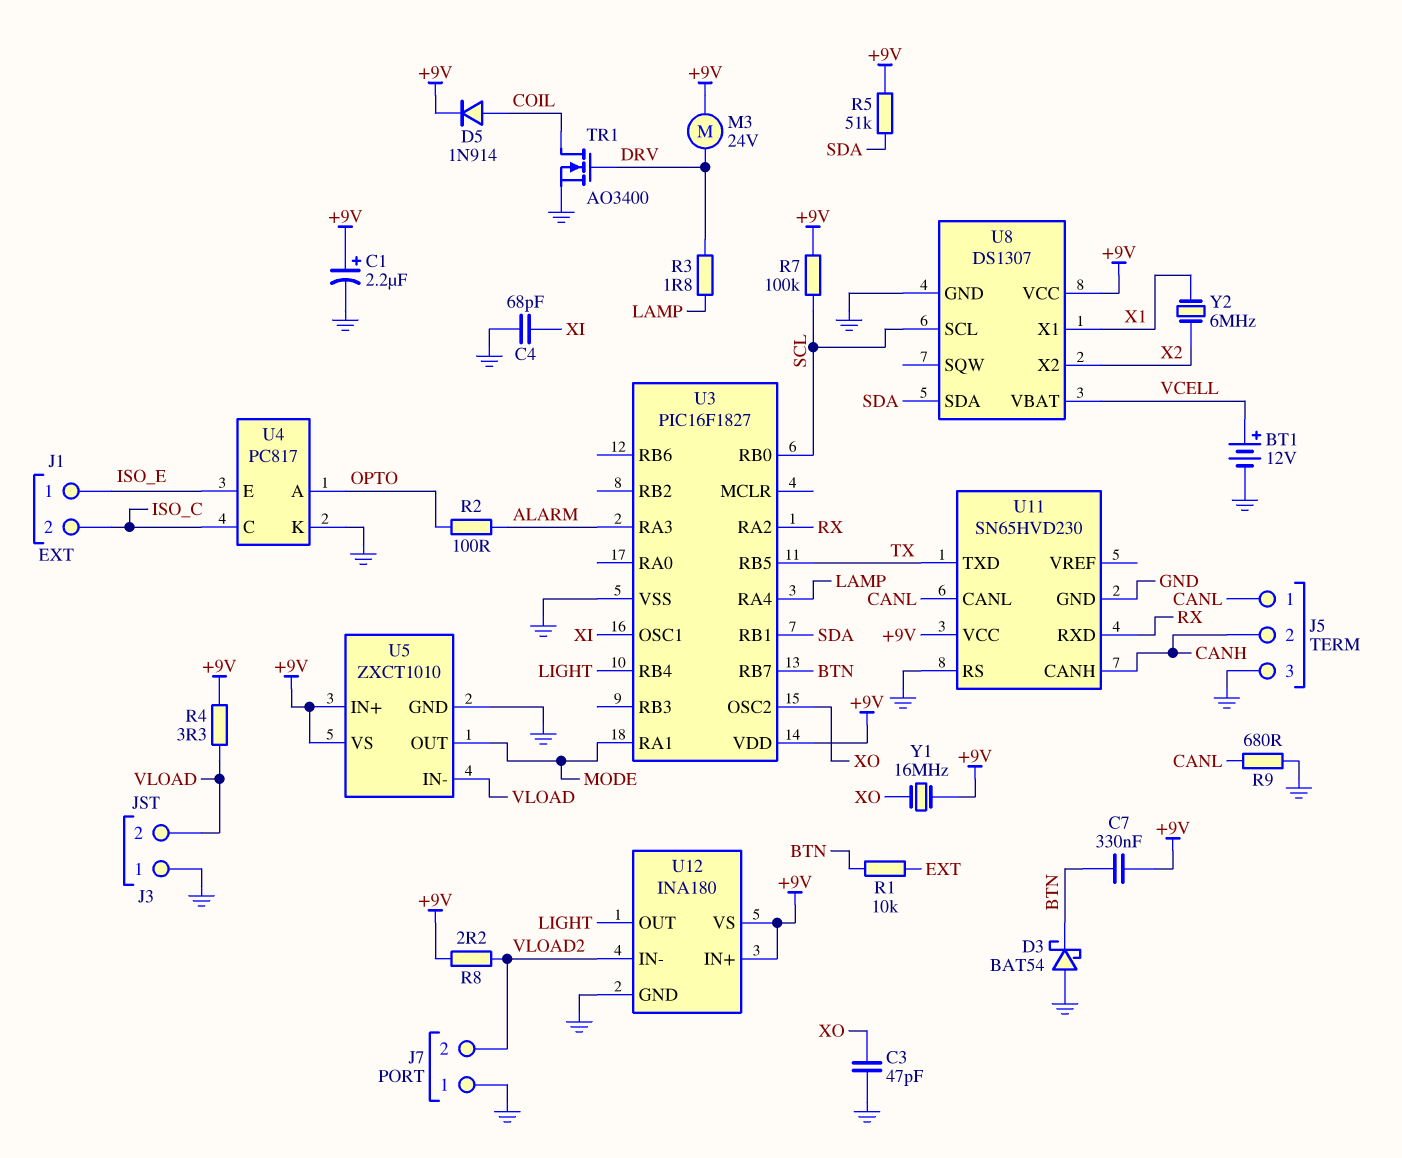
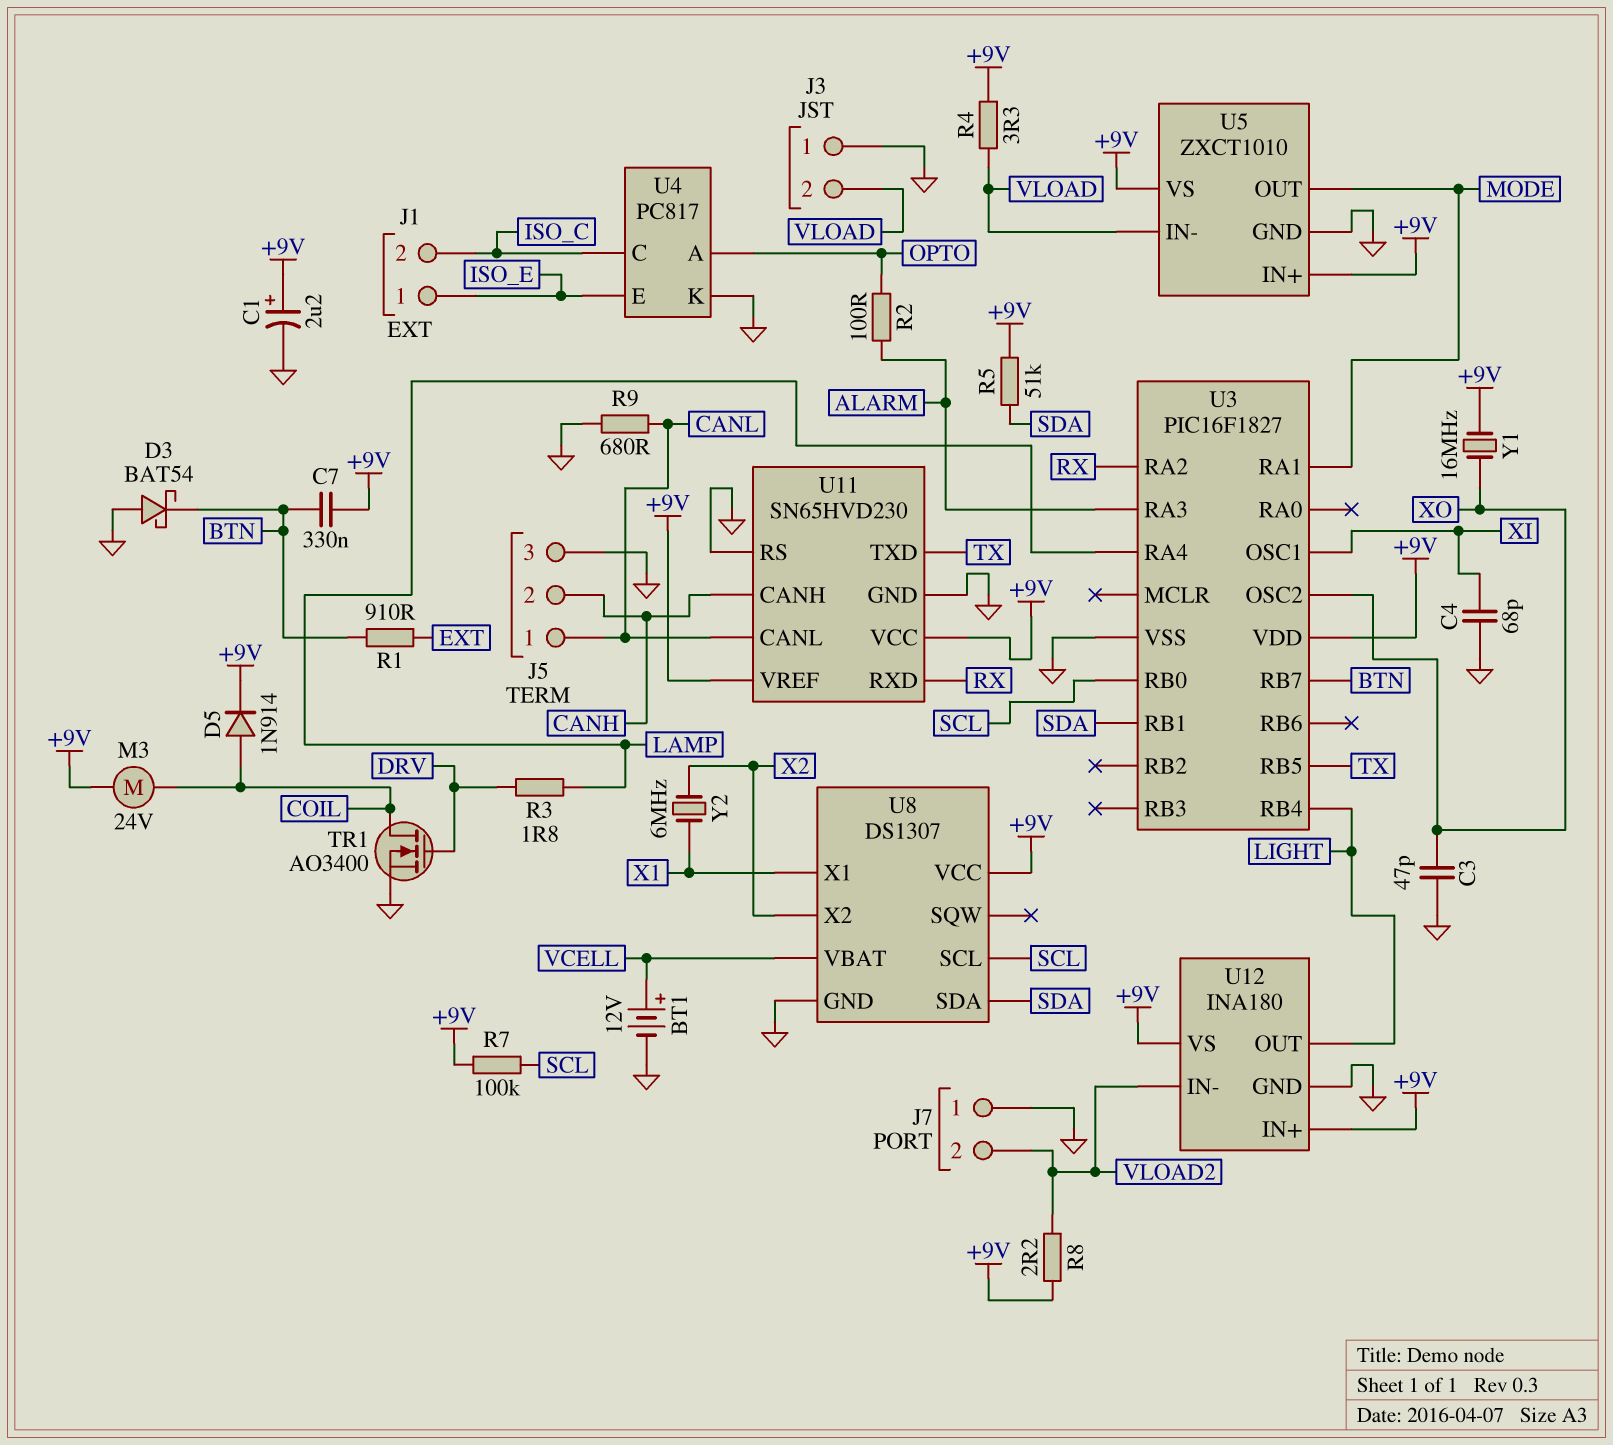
M3: motor 24V (+9V, DRV) -> motor 24V (+9V, COIL)
R1: 10k (BTN, EXT) -> 910 (BTN, EXT)
U11 pin VREF: none -> +9V

